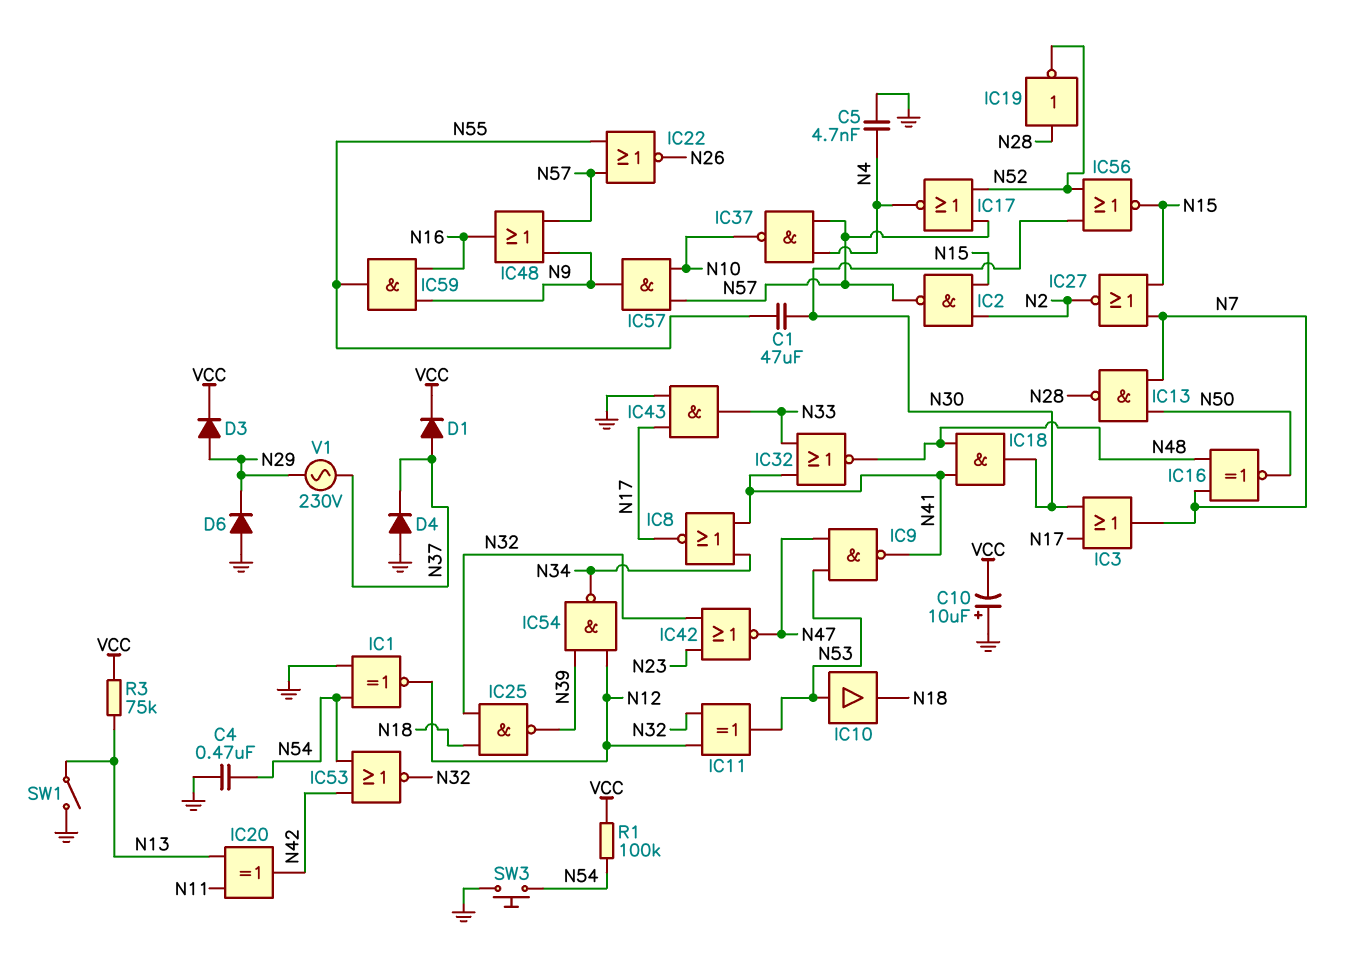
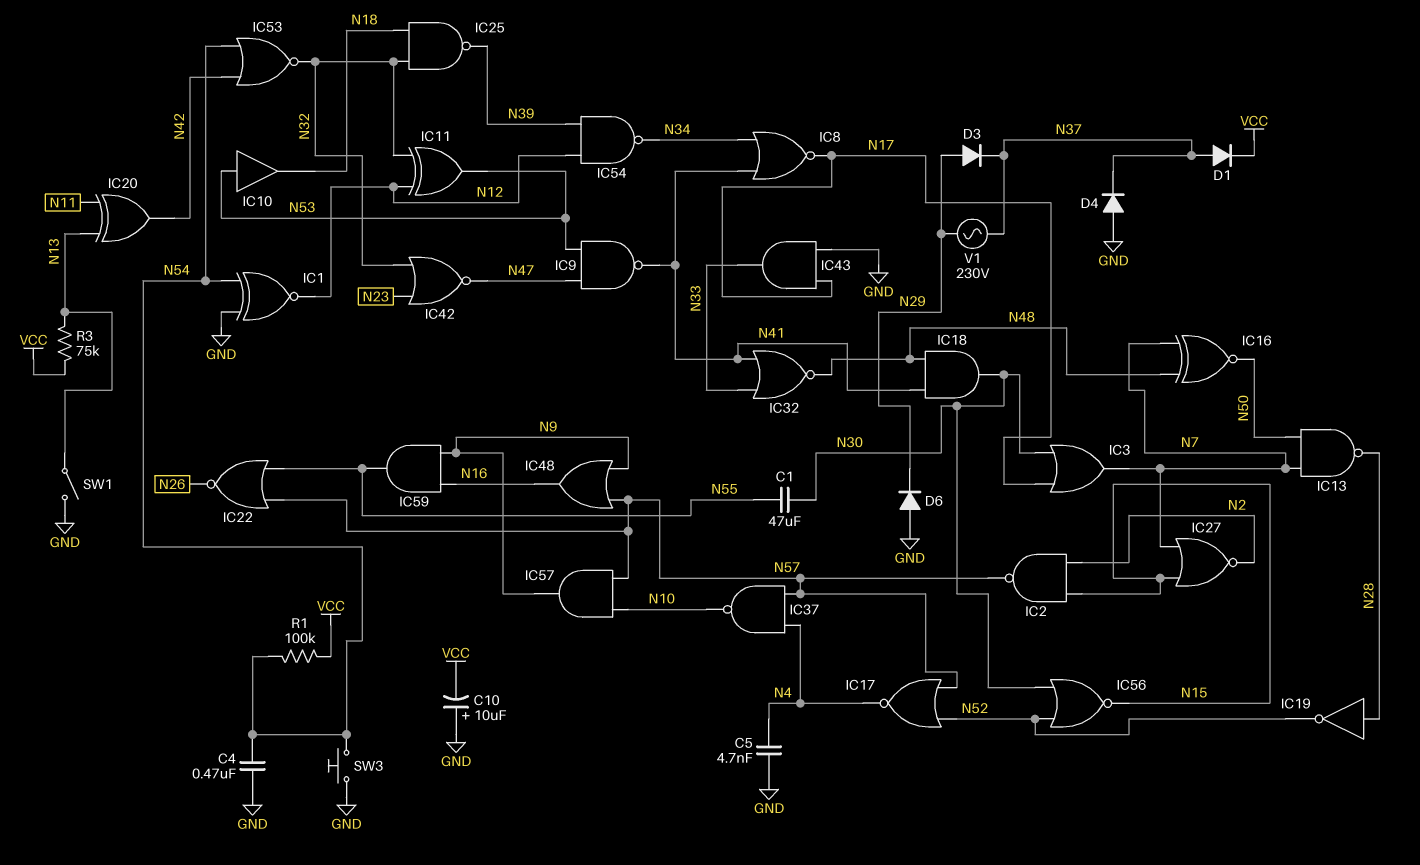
D3: diode (A N29, K VCC) -> diode (A N29, K N37)

